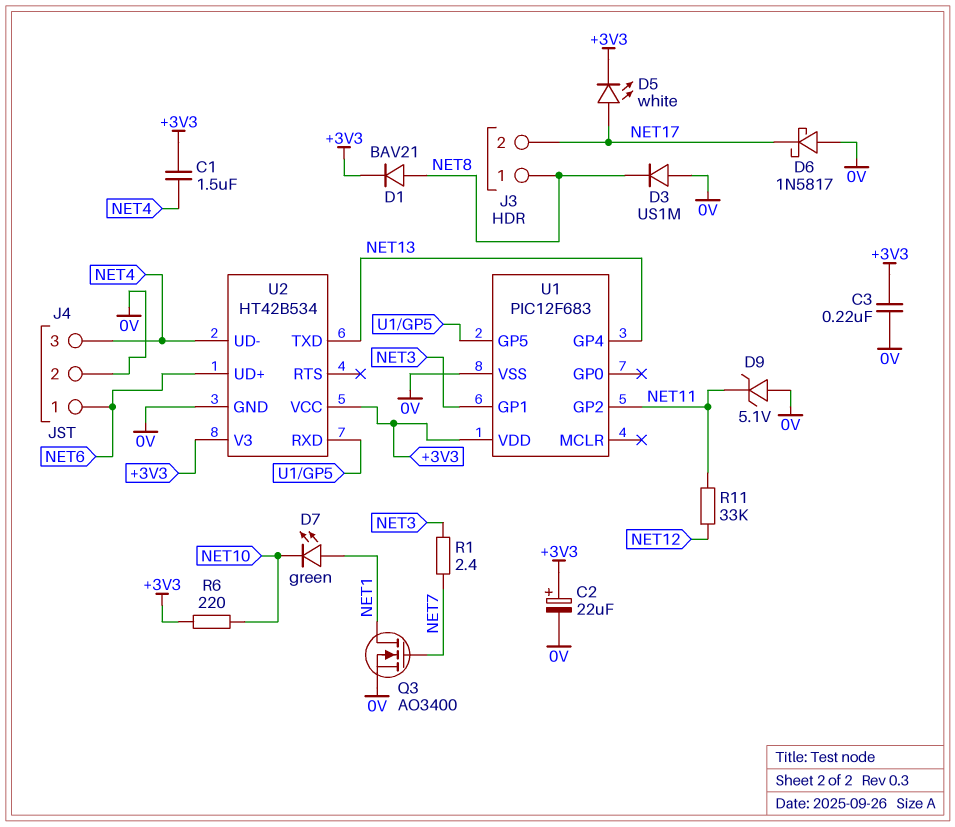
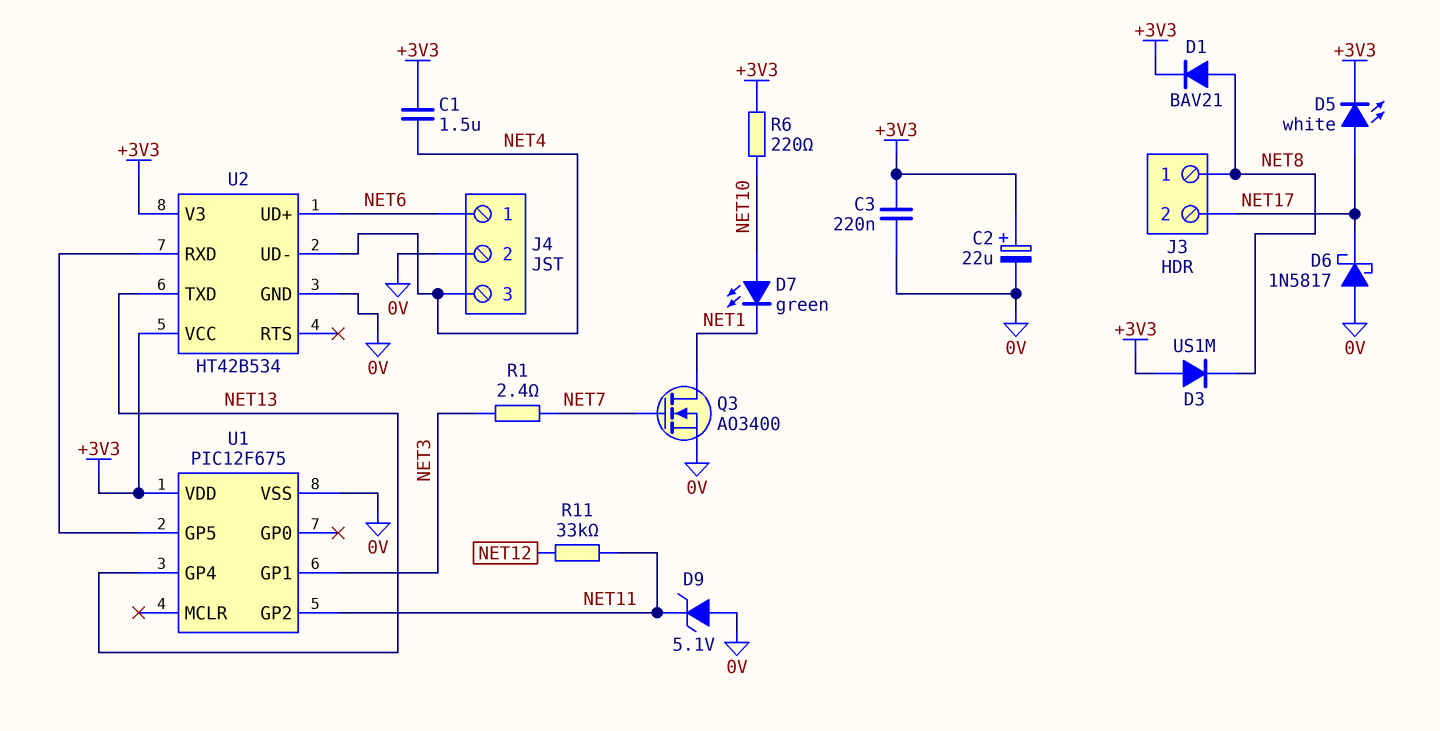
D3: diode US1M (A 0V, K NET8) -> diode US1M (A +3V3, K NET8)
D7: LED green (A NET1, K NET10) -> LED green (A NET10, K NET1)
U1: PIC12F683 -> PIC12F675

